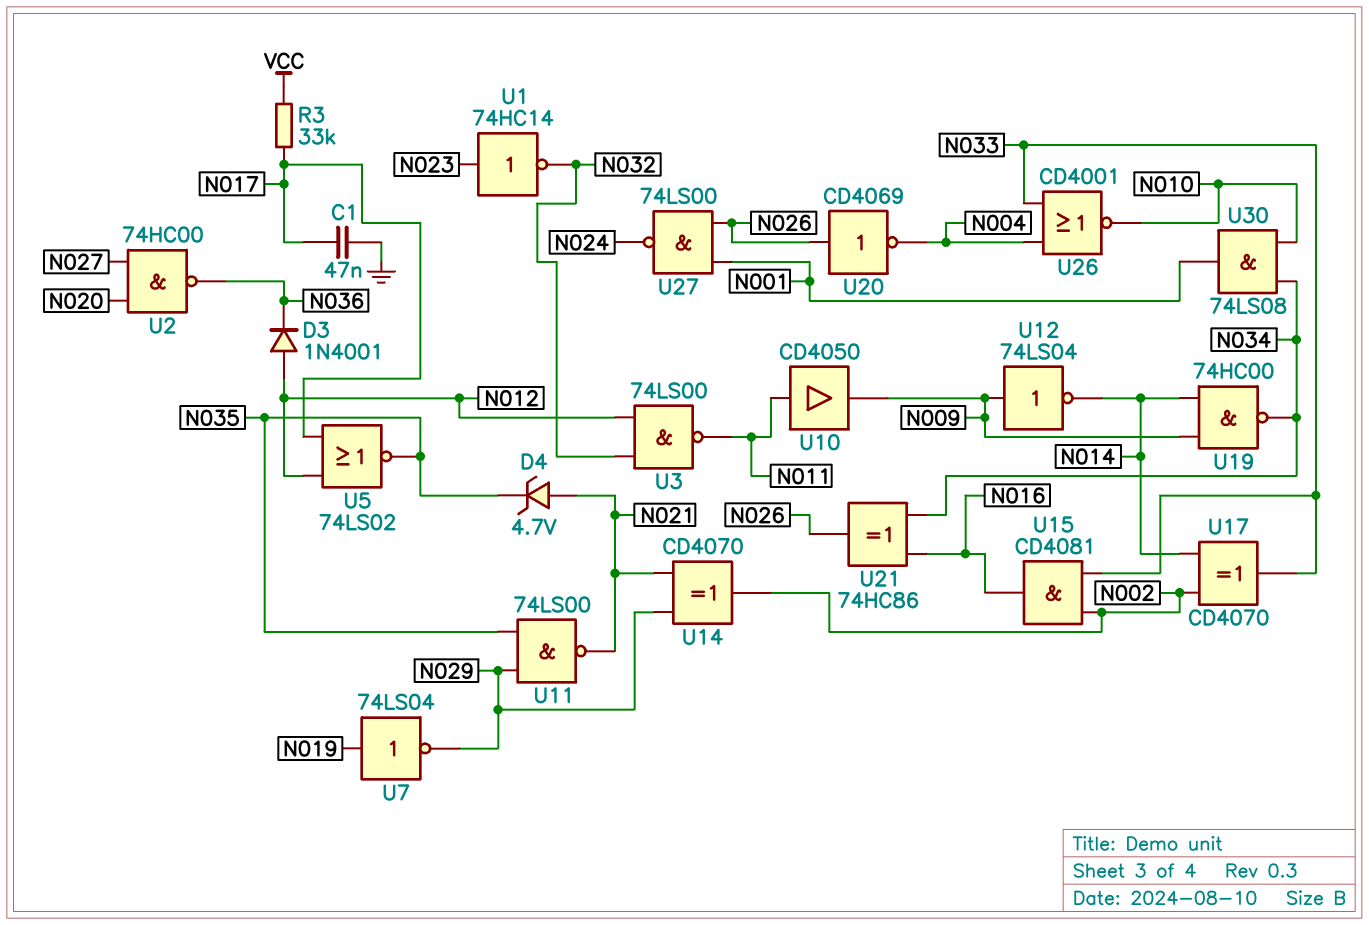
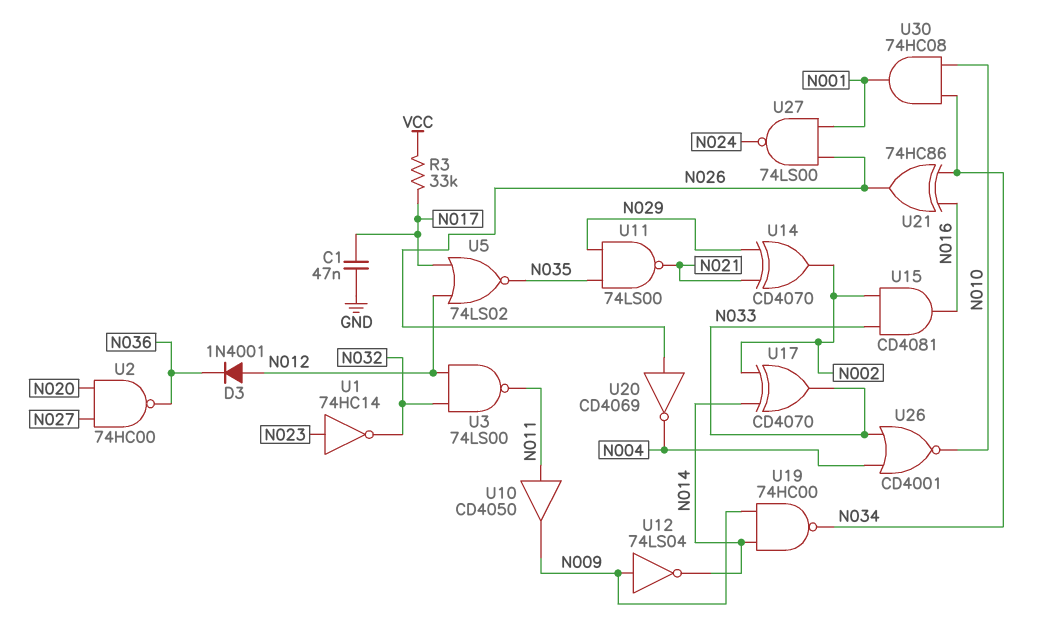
D4: zener 4.7V (A N021, K N035) -> none
U7: NOT 74LS04 (in N019, out N029) -> none
U30: AND 74LS08 (in N010, in N034, out N001) -> AND 74HC08 (in N010, in N034, out N001)

